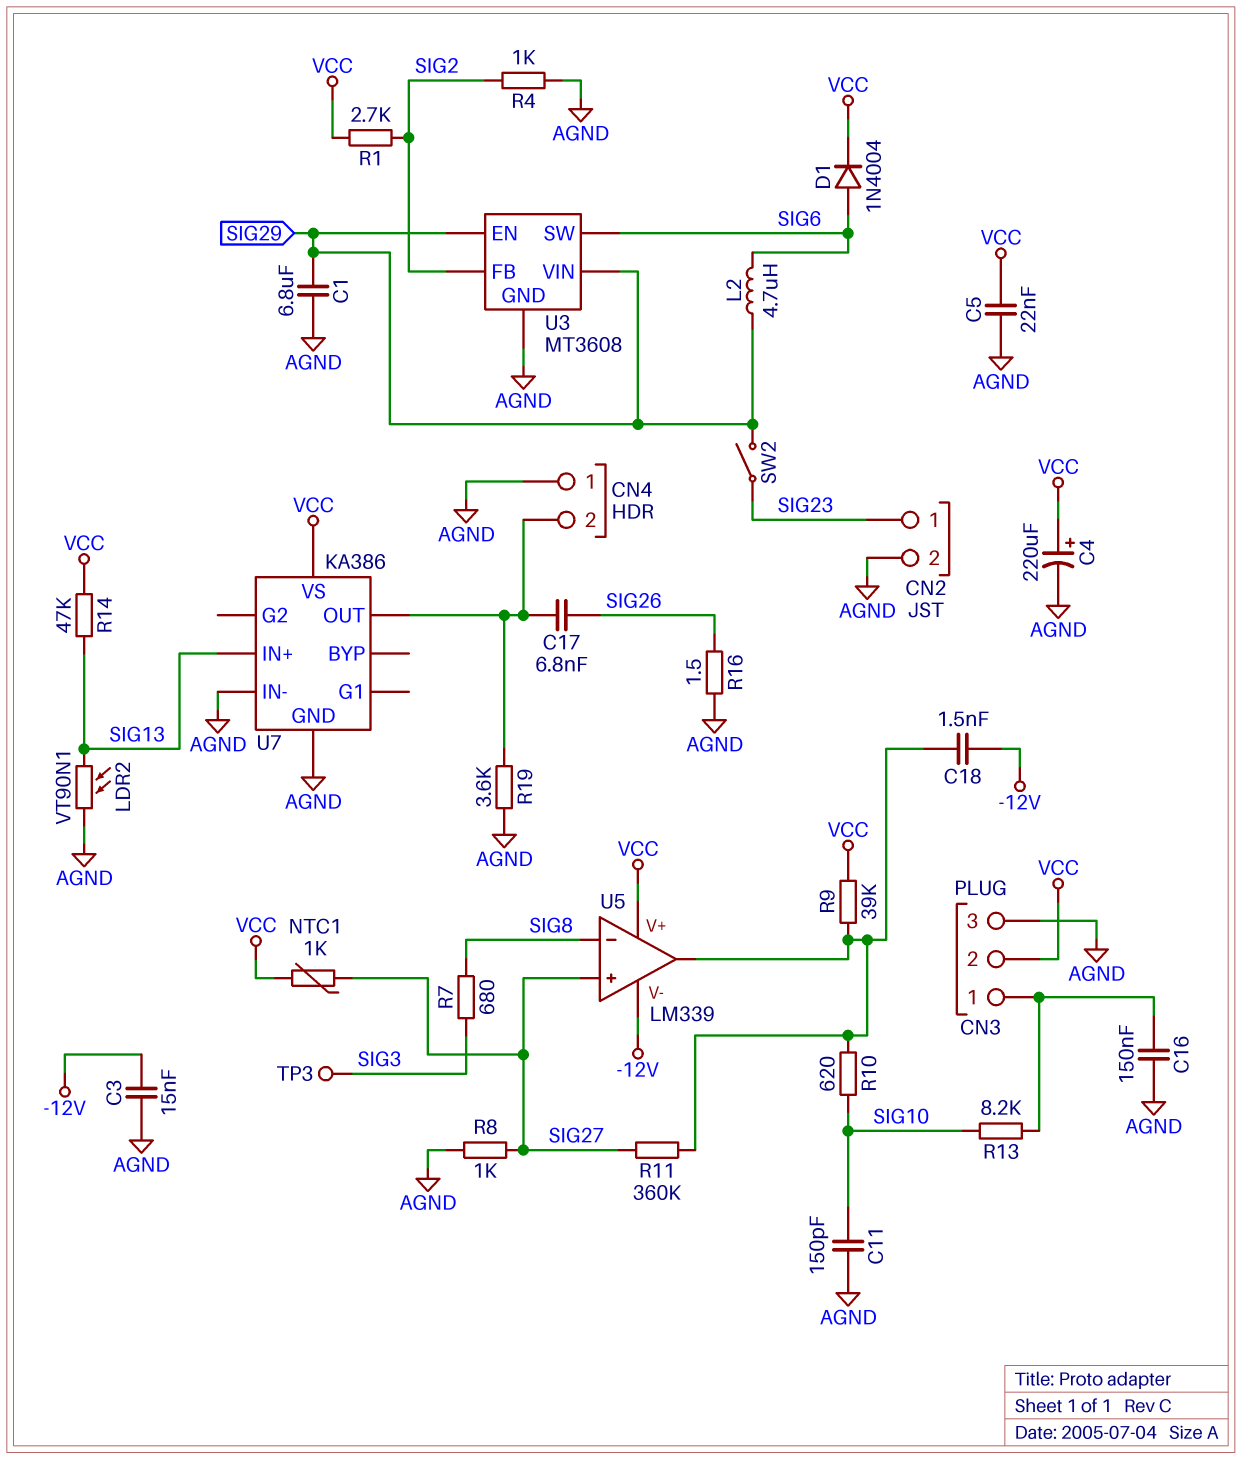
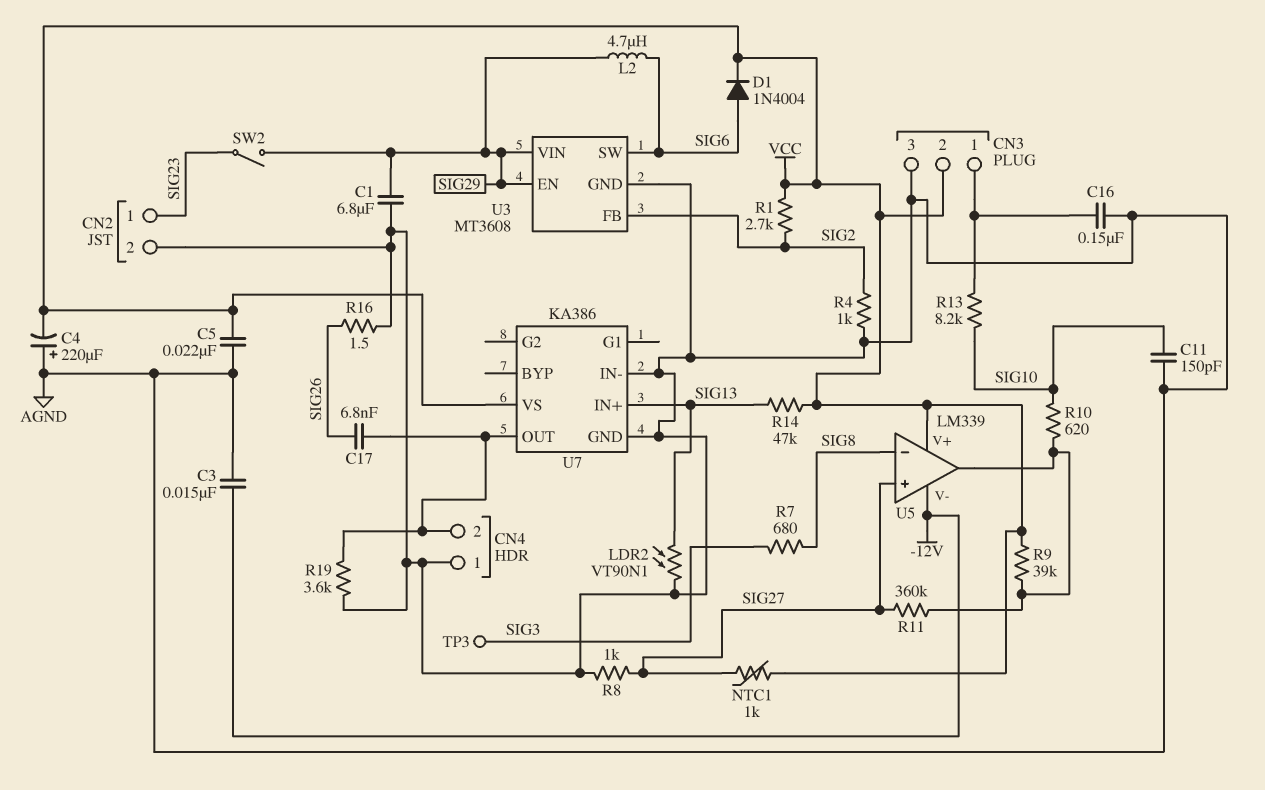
C4: 220uF (plus VCC, minus AGND) -> 220uF (plus AGND, minus VCC)
C18: 1.5nF (-12V, U5/out) -> none

